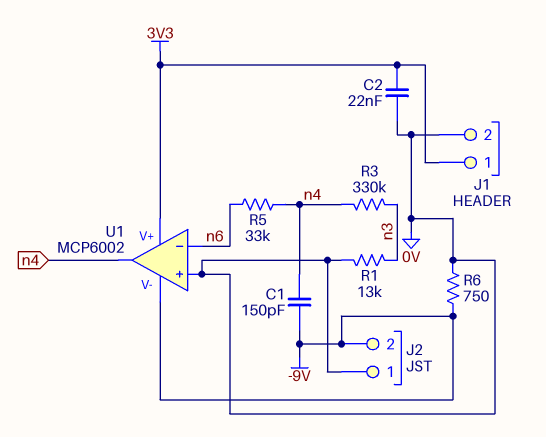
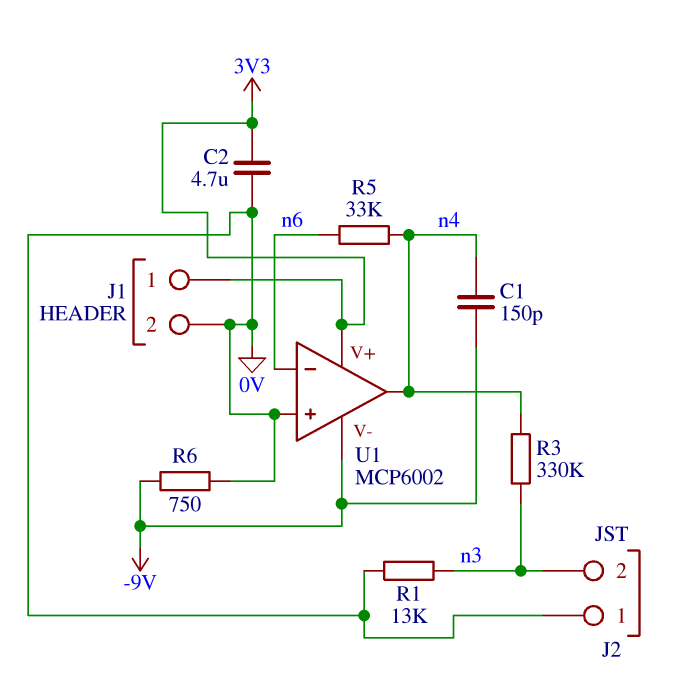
C2: 22nF (0V, 3V3) -> 4.7uF (0V, 3V3)
J2 pin 2: -9V -> n3

